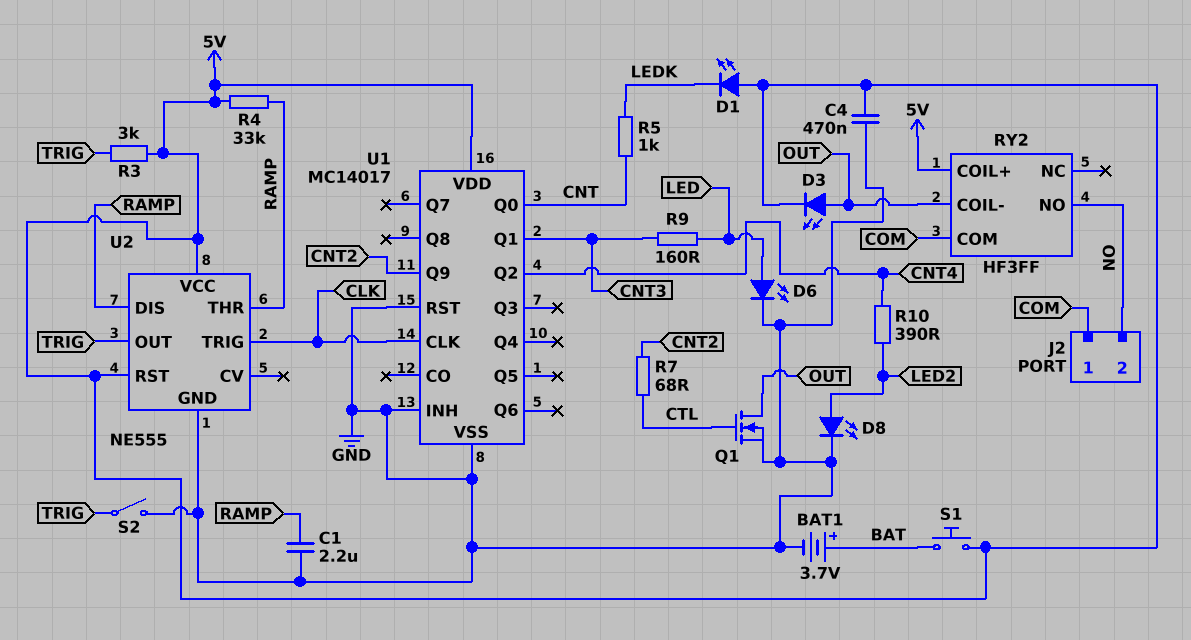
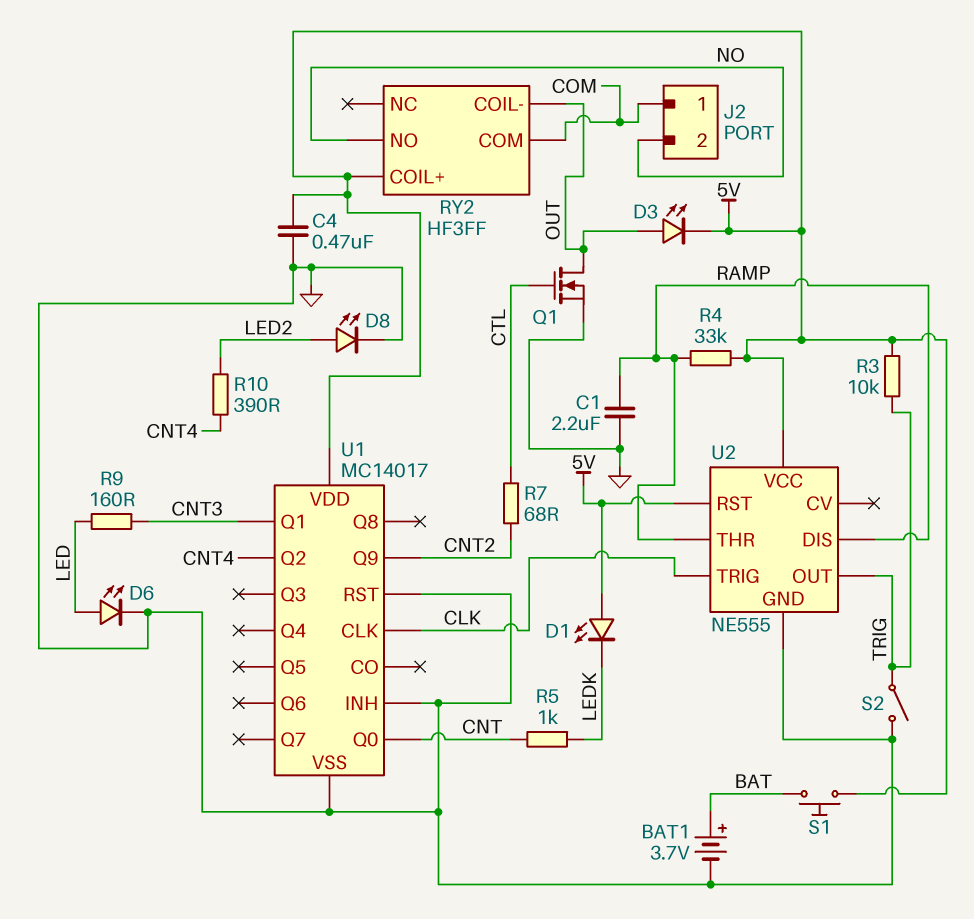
R3: 3k (5V, TRIG) -> 10k (5V, TRIG)

